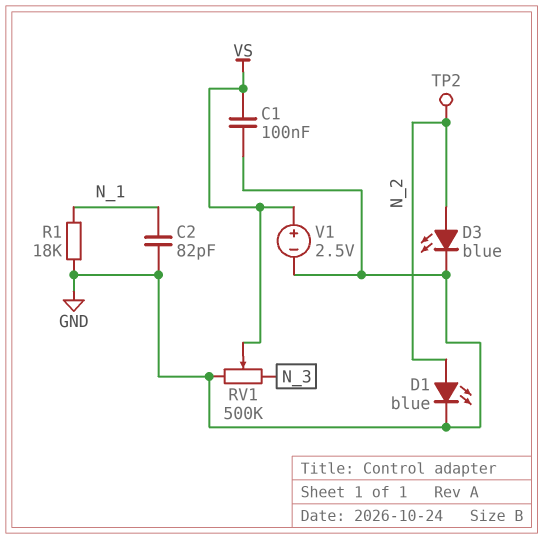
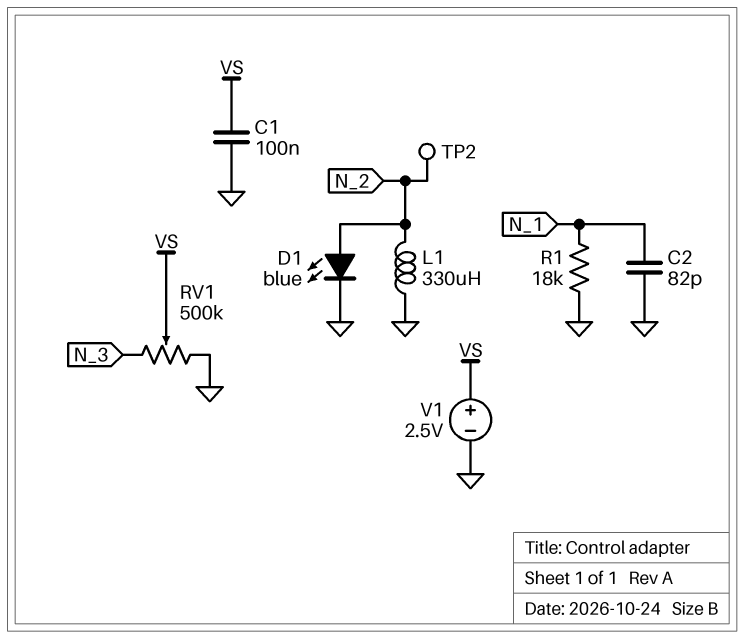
D3: LED blue (A N_2, K GND) -> none
L1: none -> 330uH (GND, N_2)

